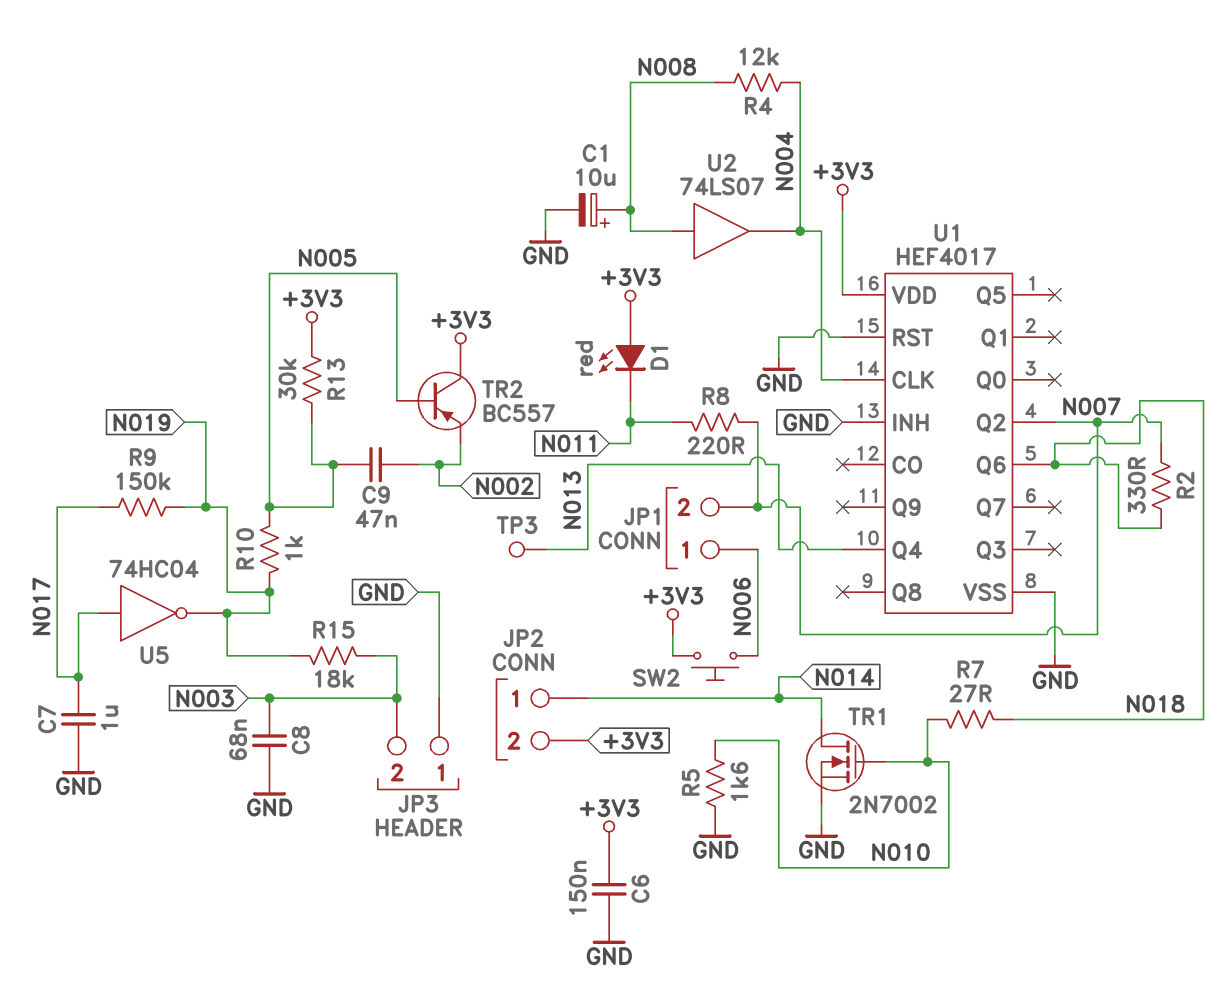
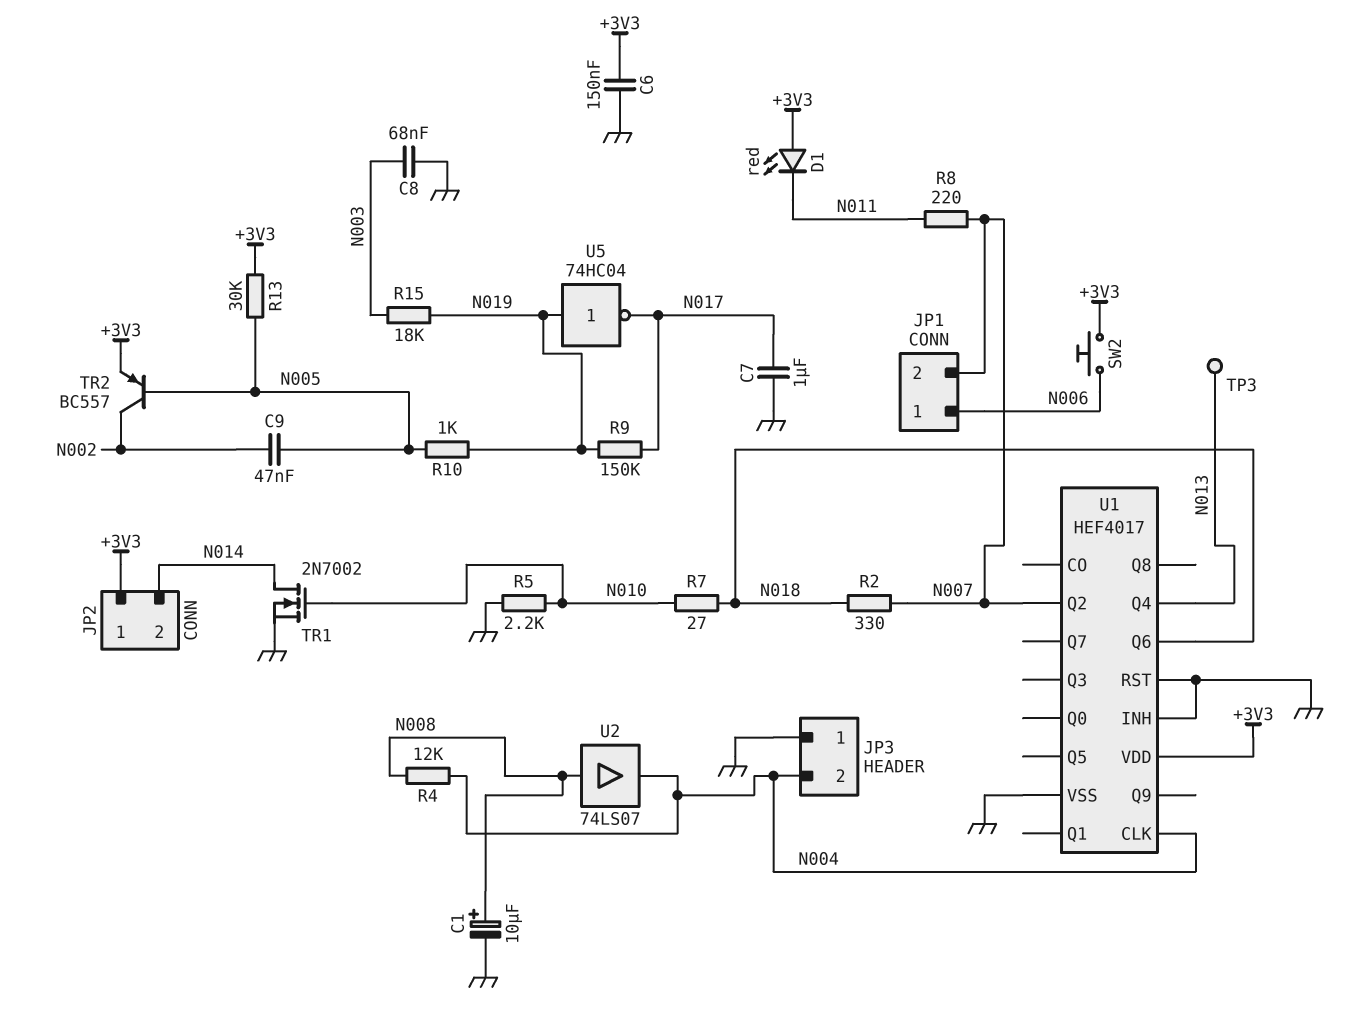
JP2 pin 1: N014 -> +3V3
JP2 pin 2: +3V3 -> N014
JP3 pin 2: N003 -> N004
R5: 1.6k (GND, N010) -> 2.2k (GND, N010)
TR2: PNP BC557 (B N005, C +3V3, E N002) -> PNP BC557 (B N005, C N002, E +3V3)
U5: NOT 74HC04 (in N017, out N019) -> NOT 74HC04 (in N019, out N017)

